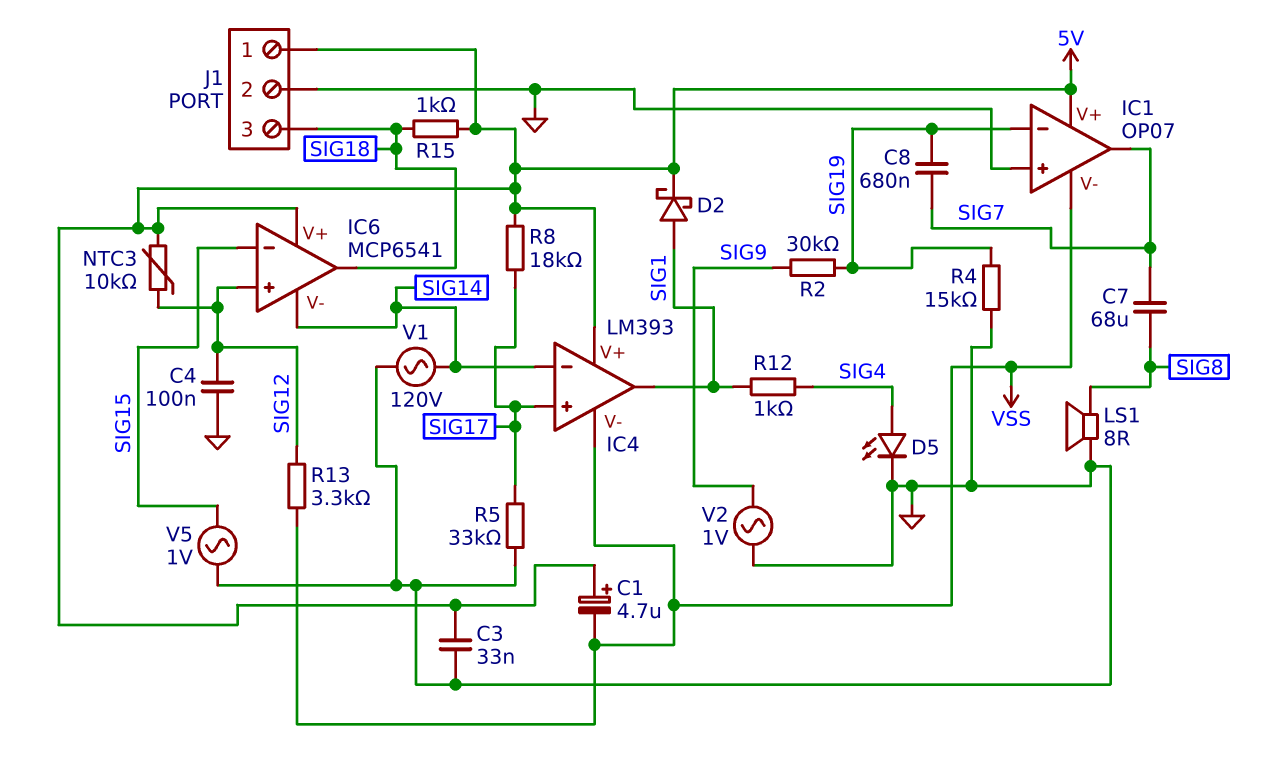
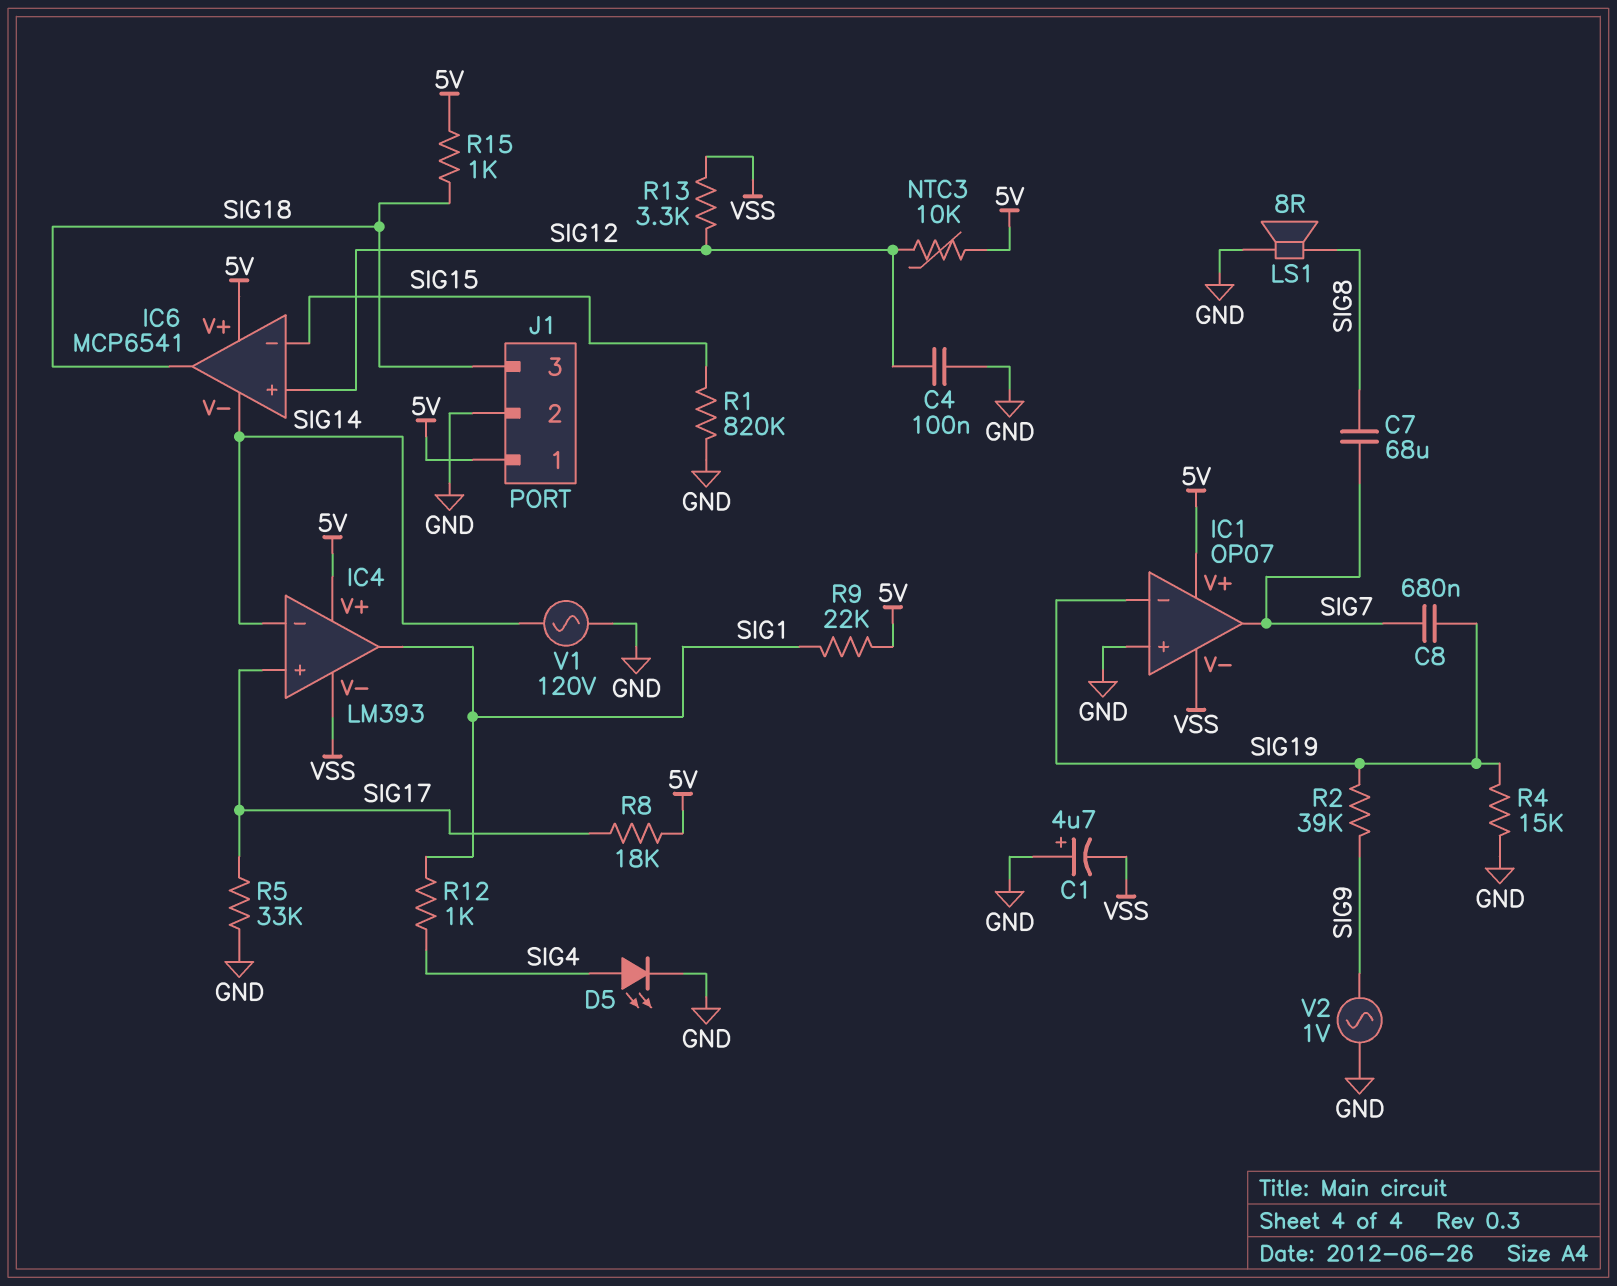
C1: 4.7uF (plus 5V, minus VSS) -> 4.7uF (plus GND, minus VSS)
C3: 33nF (5V, GND) -> none
D2: schottky (A SIG1, K 5V) -> none
R1: none -> 820k (GND, SIG15)
R2: 30k (SIG9, SIG19) -> 39k (SIG9, SIG19)
R9: none -> 22k (5V, SIG1)
V5: AC 1V (GND, SIG15) -> none

